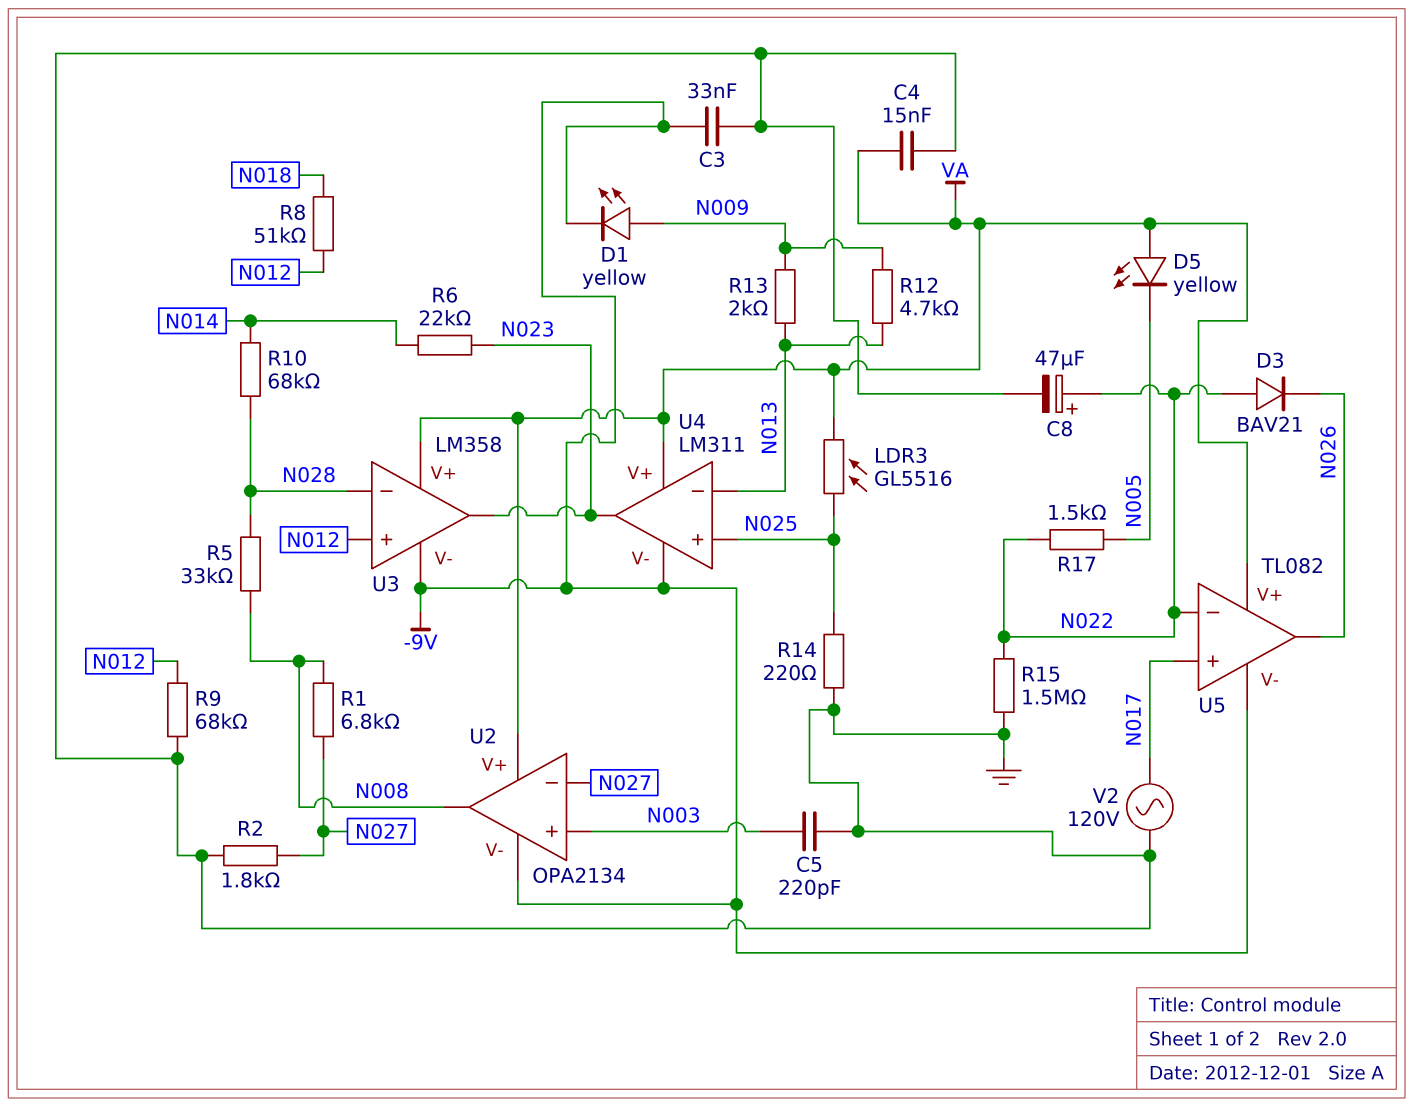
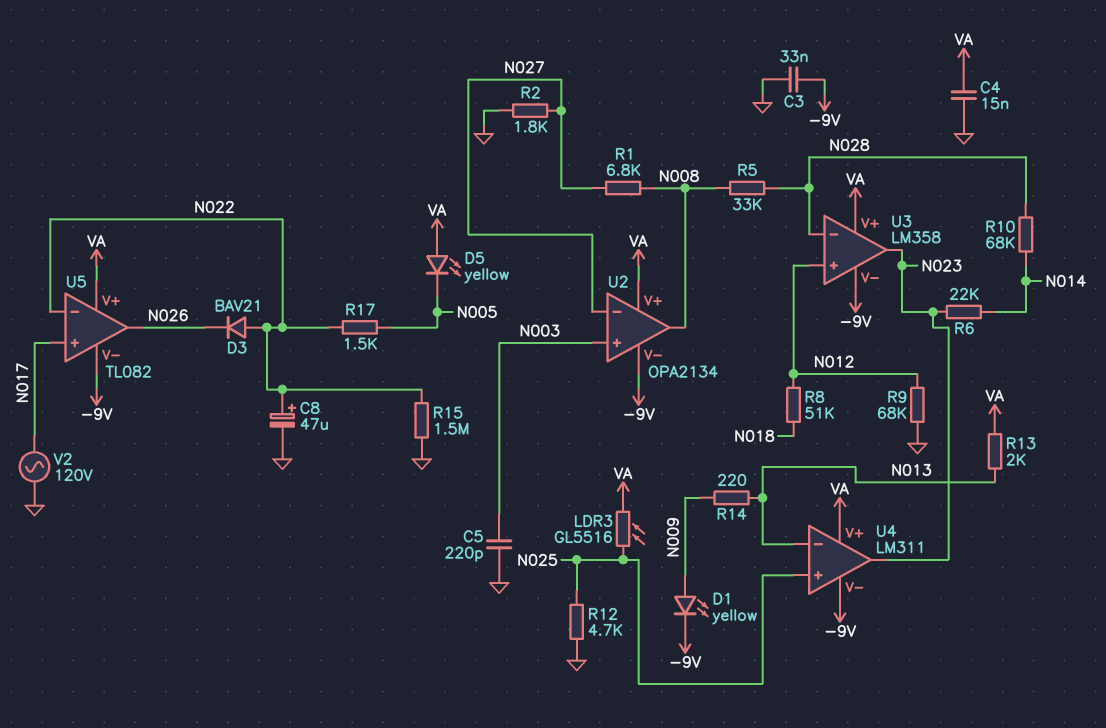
R12: 4.7k (N009, N013) -> 4.7k (GND, N025)
R13: 2k (N009, N013) -> 2k (N013, VA)
R14: 220 (GND, N025) -> 220 (N009, N013)

